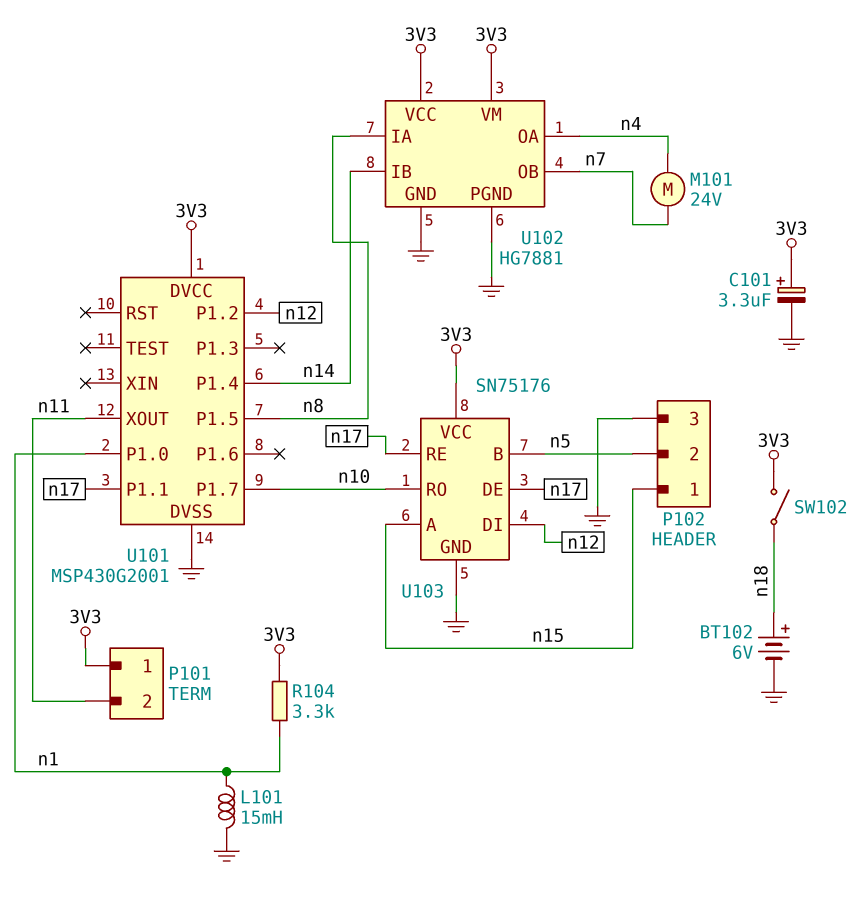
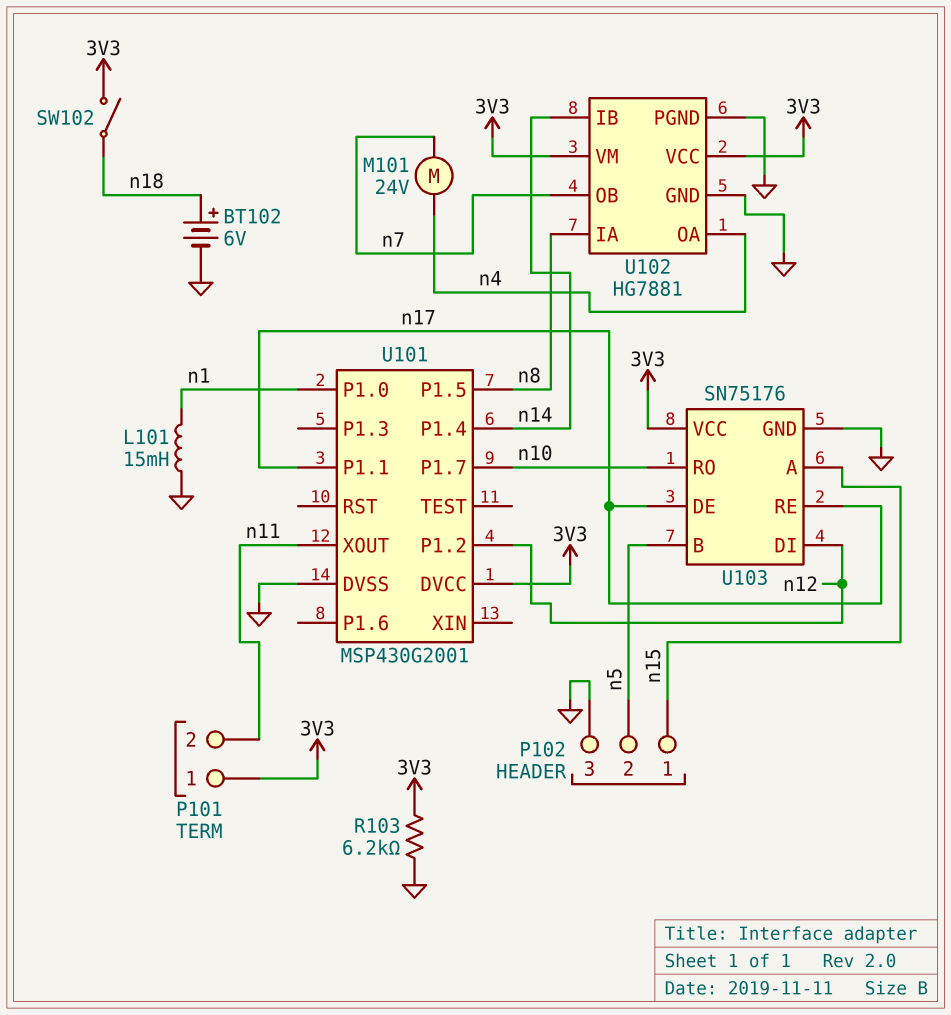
C101: 3.3uF (plus 3V3, minus GND) -> none
R103: none -> 6.2k (3V3, GND)
R104: 3.3k (3V3, n1) -> none

